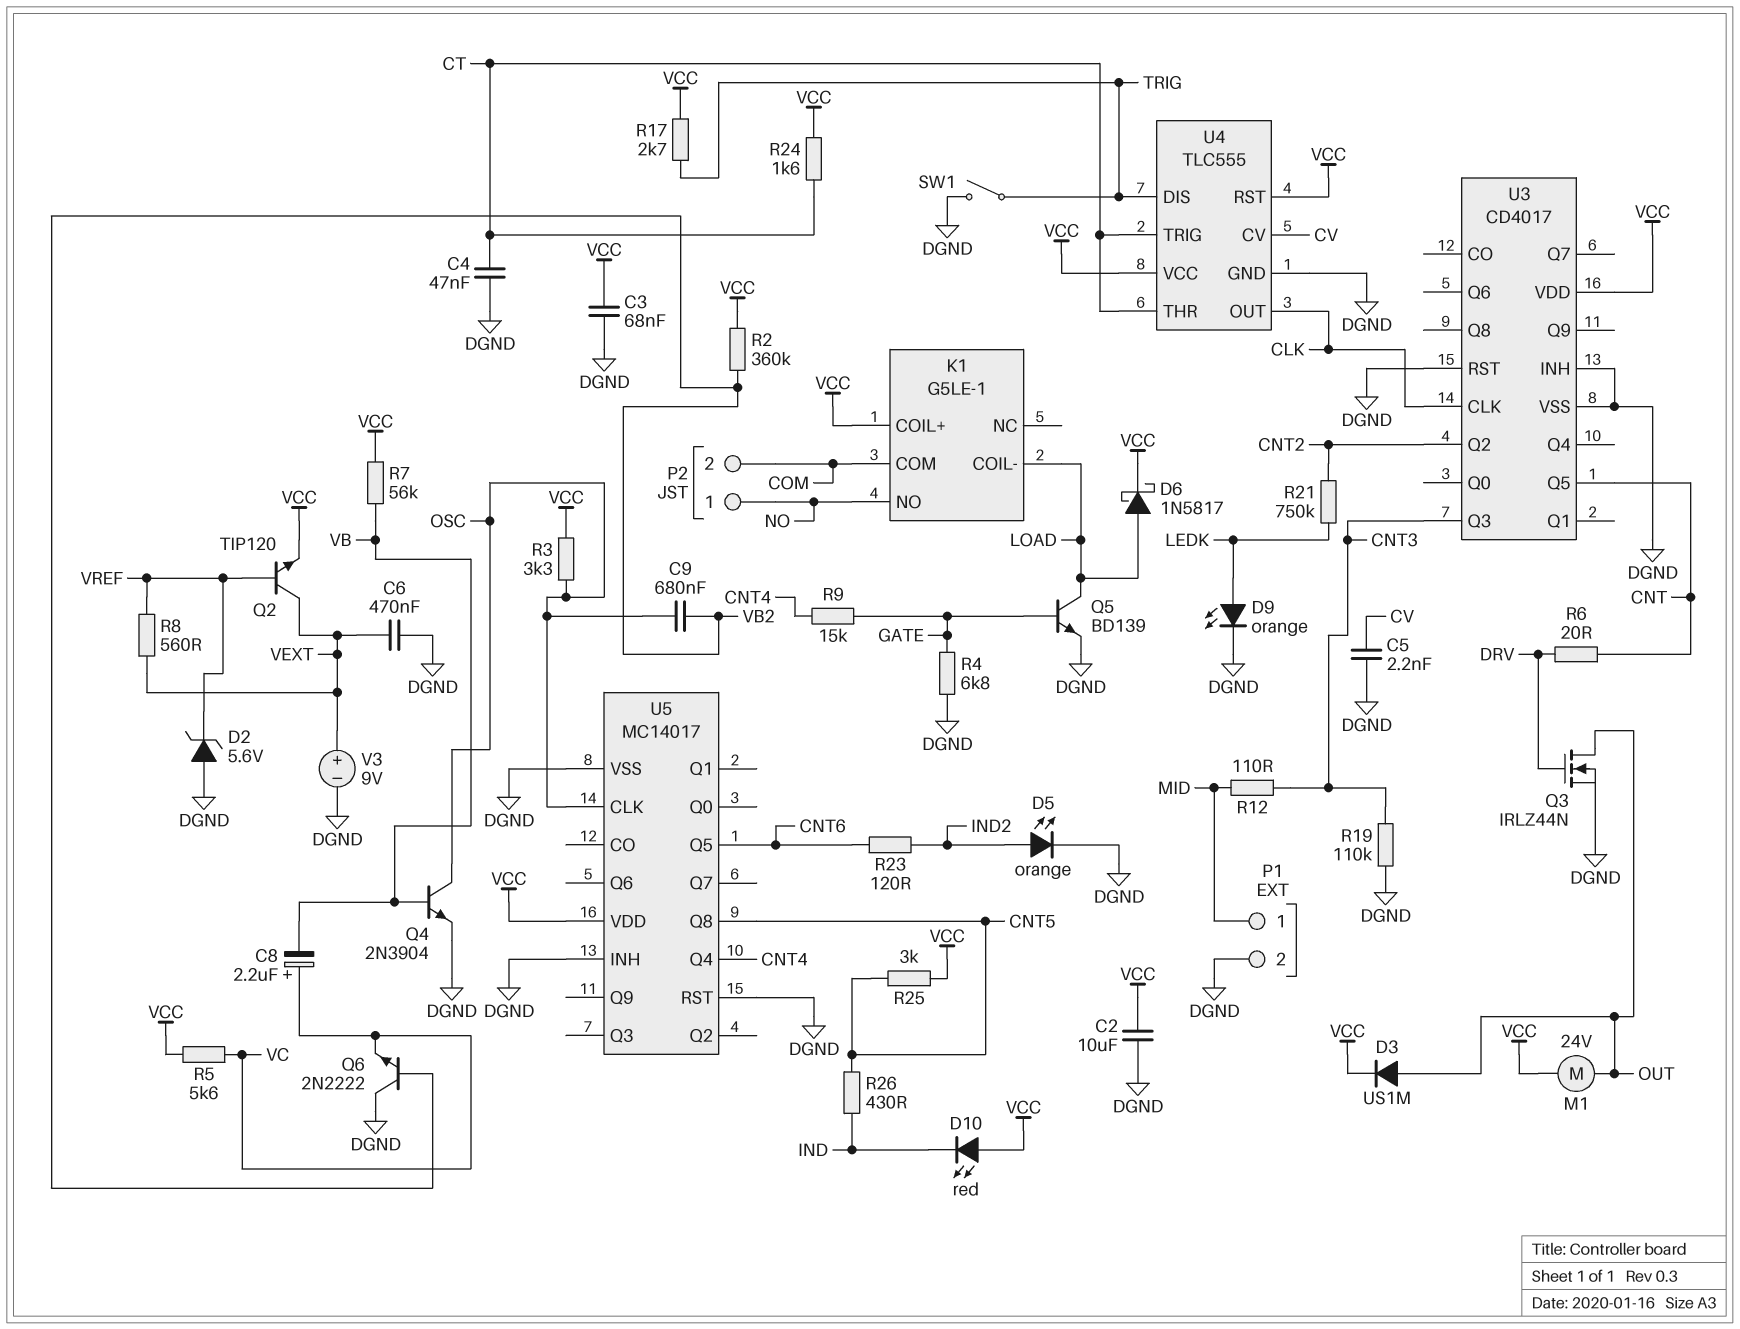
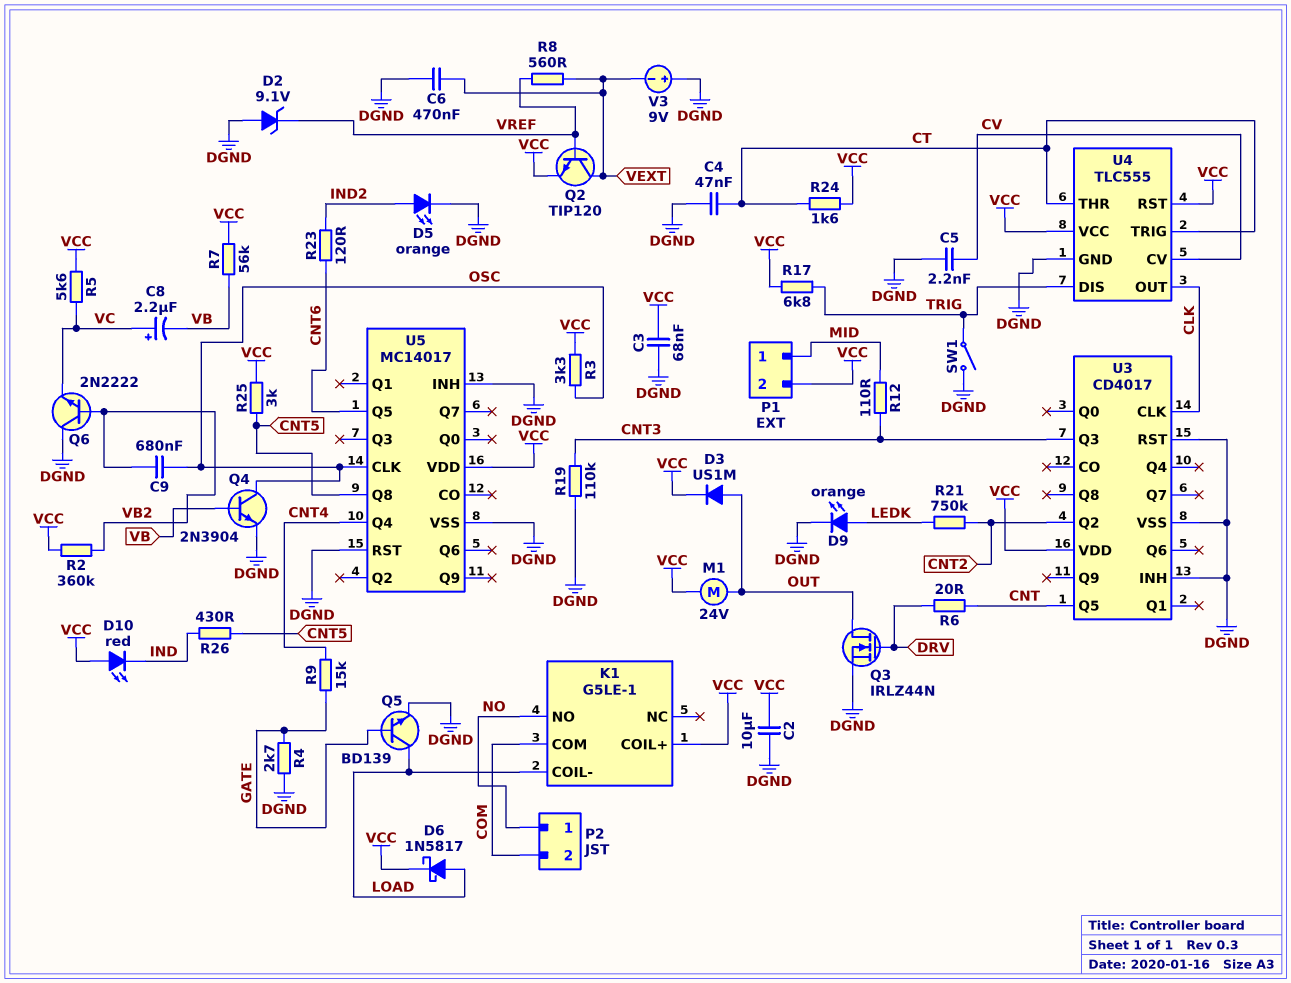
D2: zener 5.6V (A DGND, K VREF) -> zener 9.1V (A DGND, K VREF)
P1 pin 2: DGND -> VCC
R4: 6.8k (DGND, GATE) -> 2.7k (DGND, GATE)
R17: 2.7k (TRIG, VCC) -> 6.8k (TRIG, VCC)
V3: 9V (plus VEXT, minus DGND) -> 9V (plus DGND, minus VEXT)

